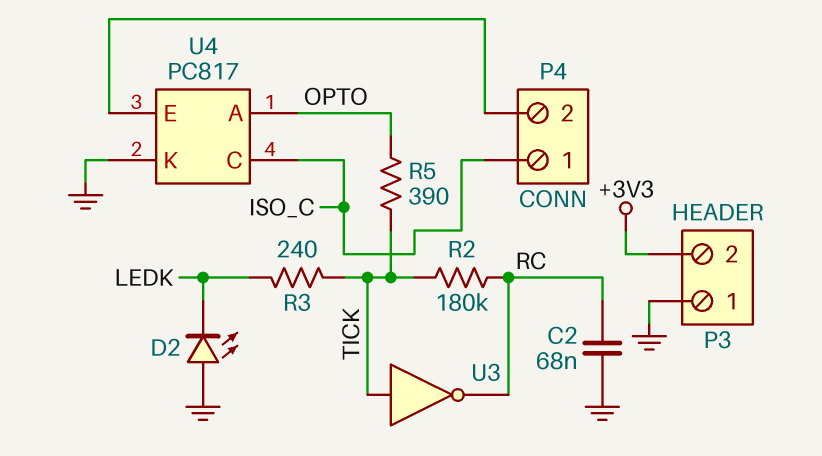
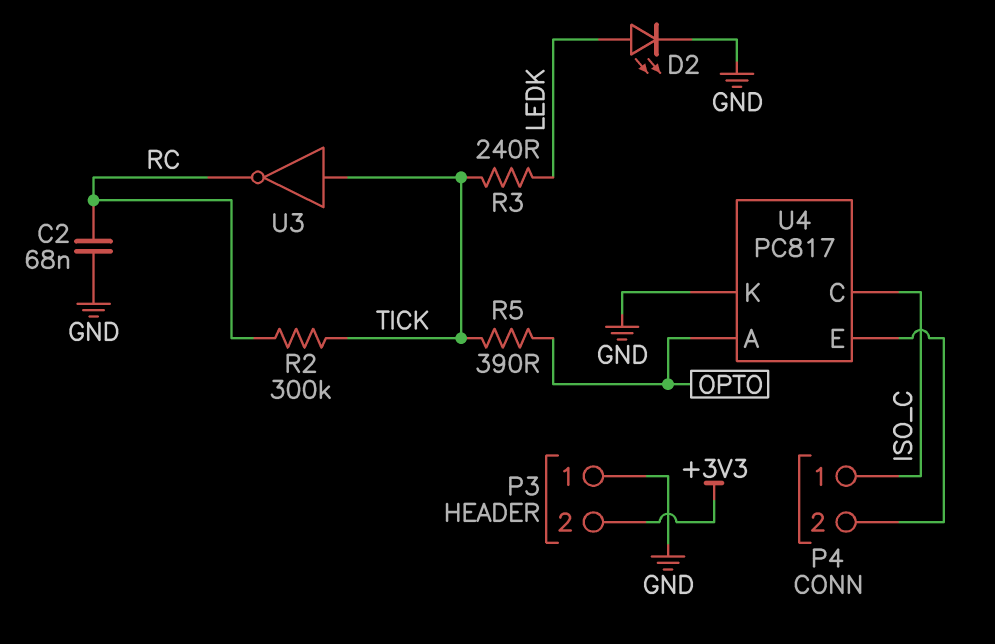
D2: LED (A GND, K LEDK) -> LED (A LEDK, K GND)
R2: 180k (RC, TICK) -> 300k (RC, TICK)

